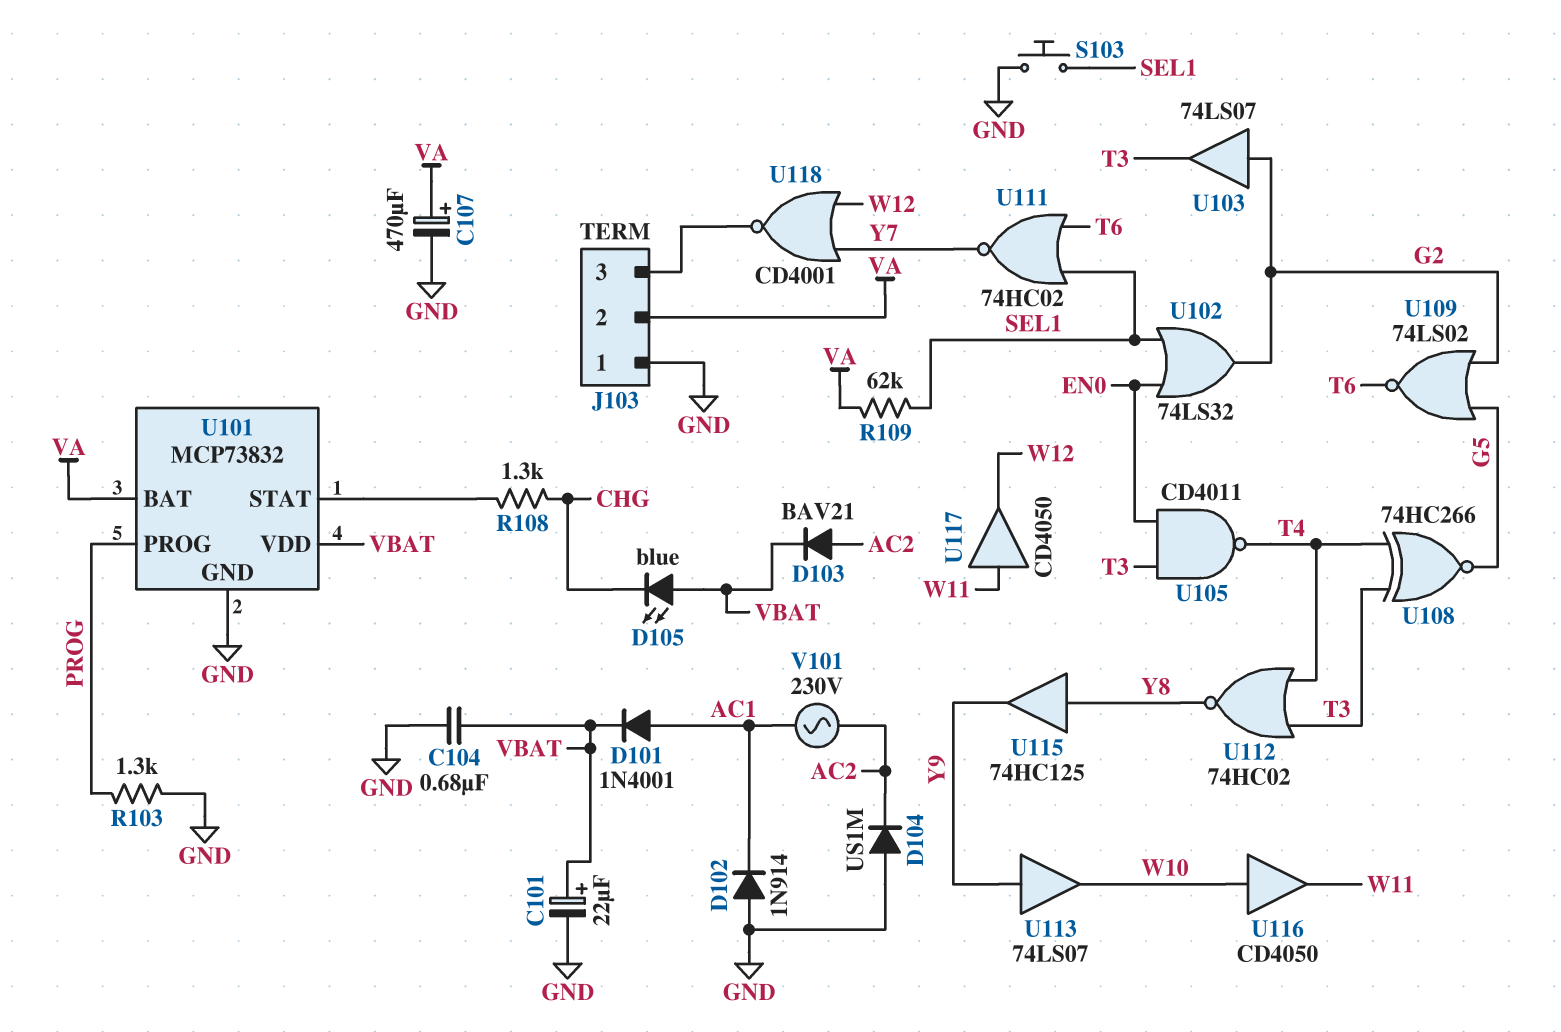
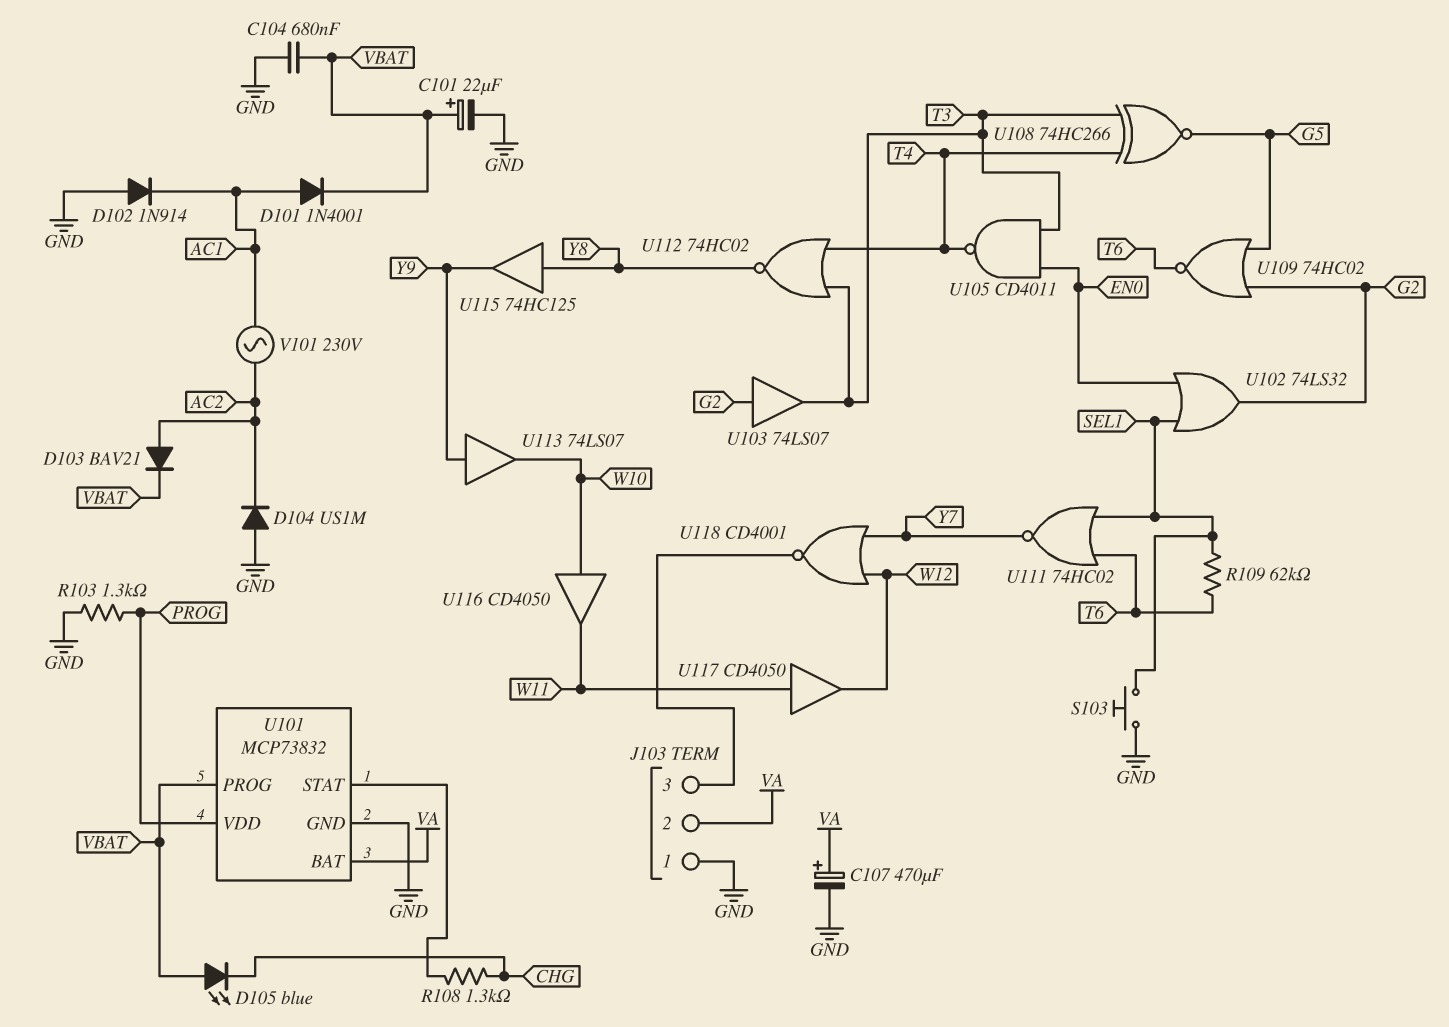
R109: 62k (SEL1, VA) -> 62k (SEL1, T6)
U101 pin PROG: PROG -> VBAT
U101 pin VDD: VBAT -> PROG
U109: NOR 74LS02 (in G2, in G5, out T6) -> NOR 74HC02 (in G2, in G5, out T6)

